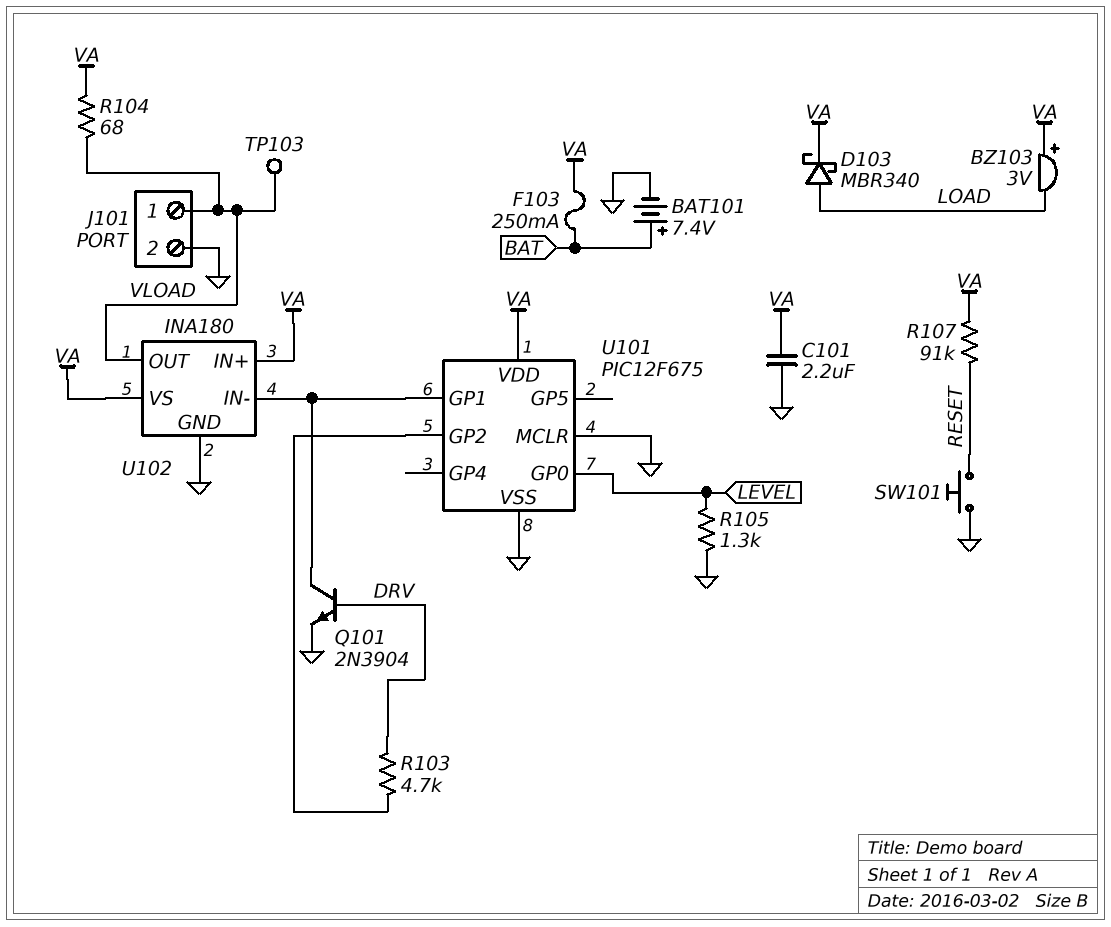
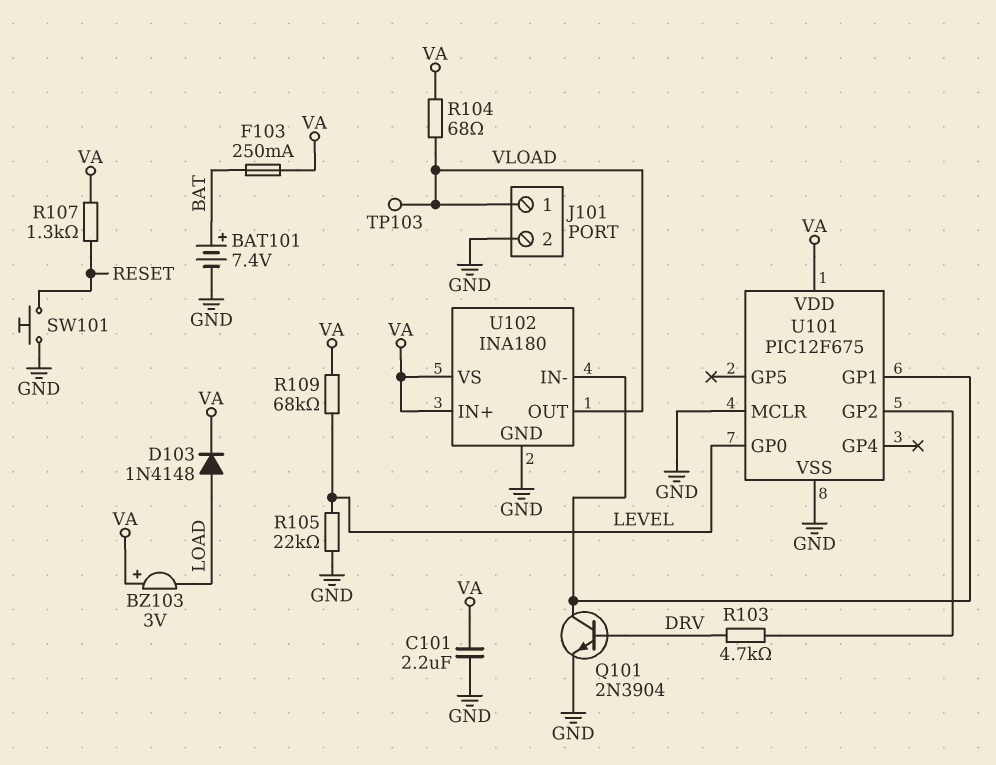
D103: schottky MBR340 (A LOAD, K VA) -> diode 1N4148 (A LOAD, K VA)
R105: 1.3k (GND, LEVEL) -> 22k (GND, LEVEL)
R107: 91k (RESET, VA) -> 1.3k (RESET, VA)
R109: none -> 68k (LEVEL, VA)

